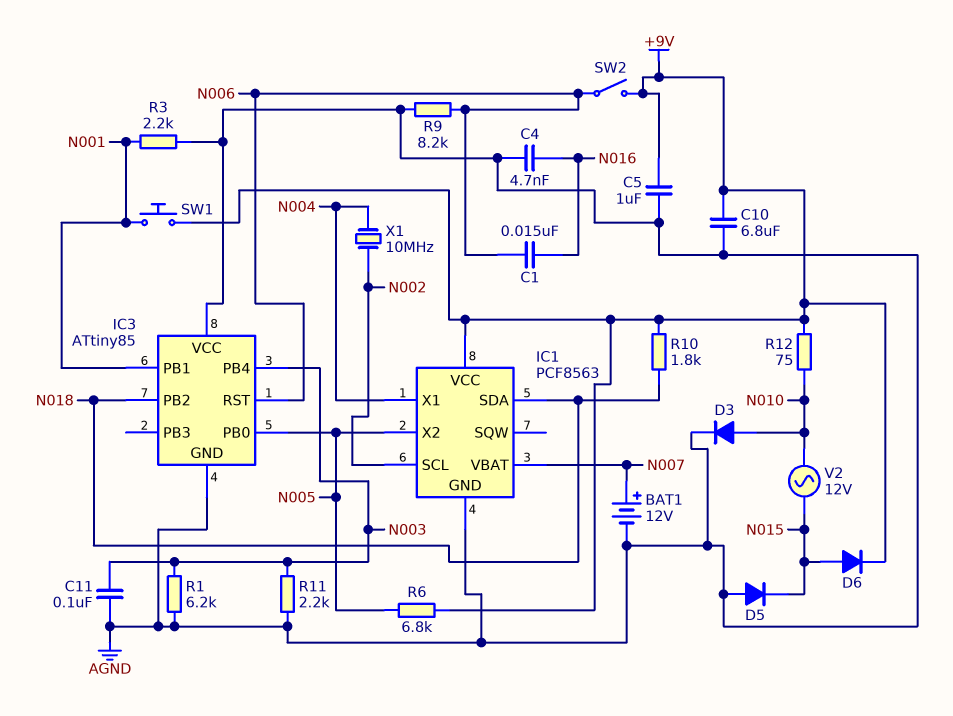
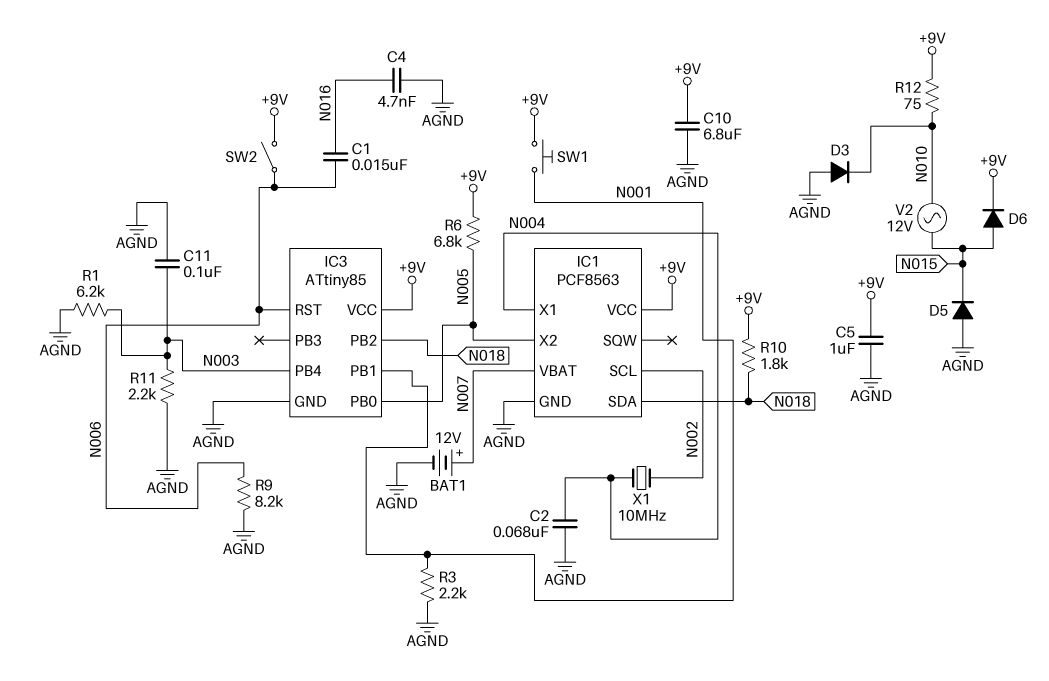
C2: none -> 68nF (AGND, N004)
D3: diode (A N010, K AGND) -> diode (A AGND, K N010)
IC3 pin VCC: AGND -> +9V

